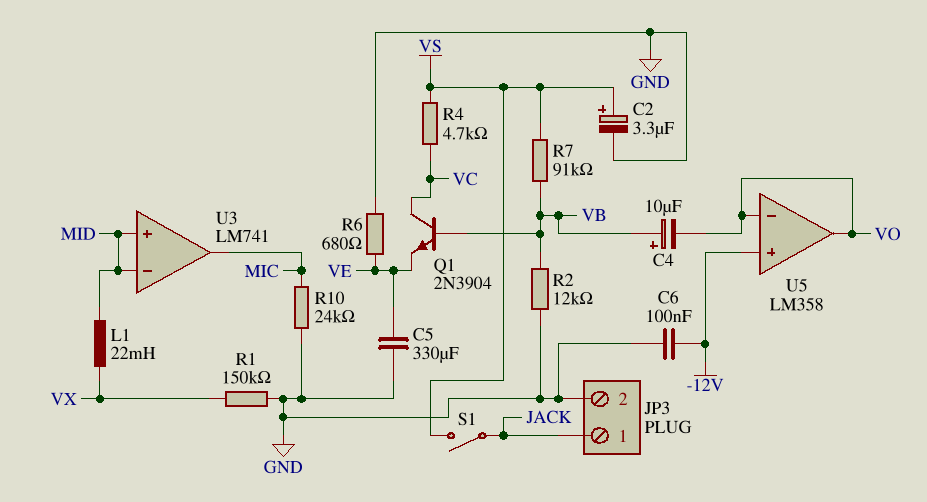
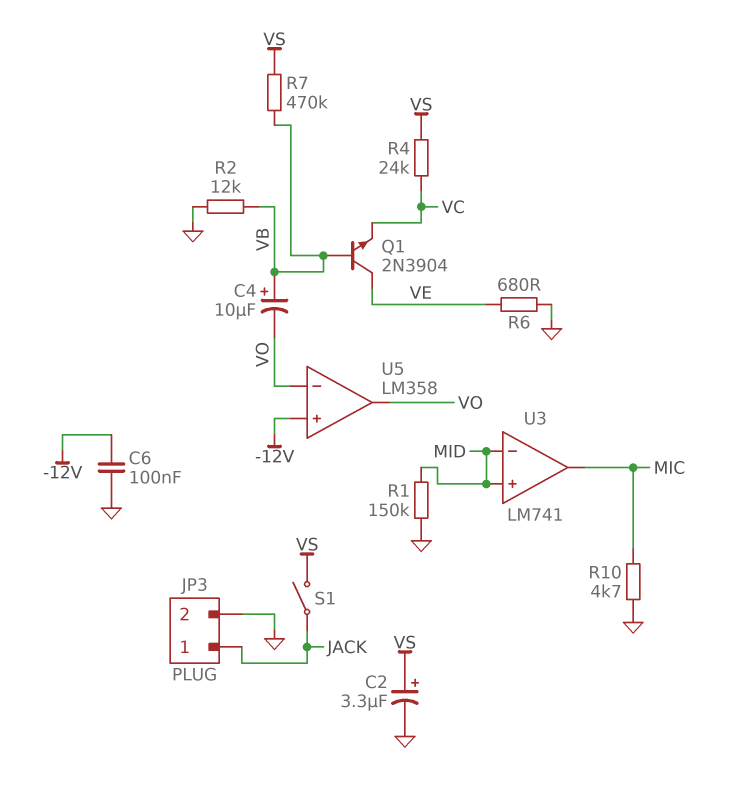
C5: 330uF (GND, VE) -> none
L1: 22mH (MID, VX) -> none
Q1: NPN 2N3904 (B VB, C VC, E VE) -> NPN 2N3904 (B VB, C VE, E VC)
R1: 150k (GND, VX) -> 150k (GND, MID)
R4: 4.7k (VC, VS) -> 24k (VC, VS)
R7: 91k (VB, VS) -> 470k (VB, VS)
R10: 24k (GND, MIC) -> 4.7k (GND, MIC)

